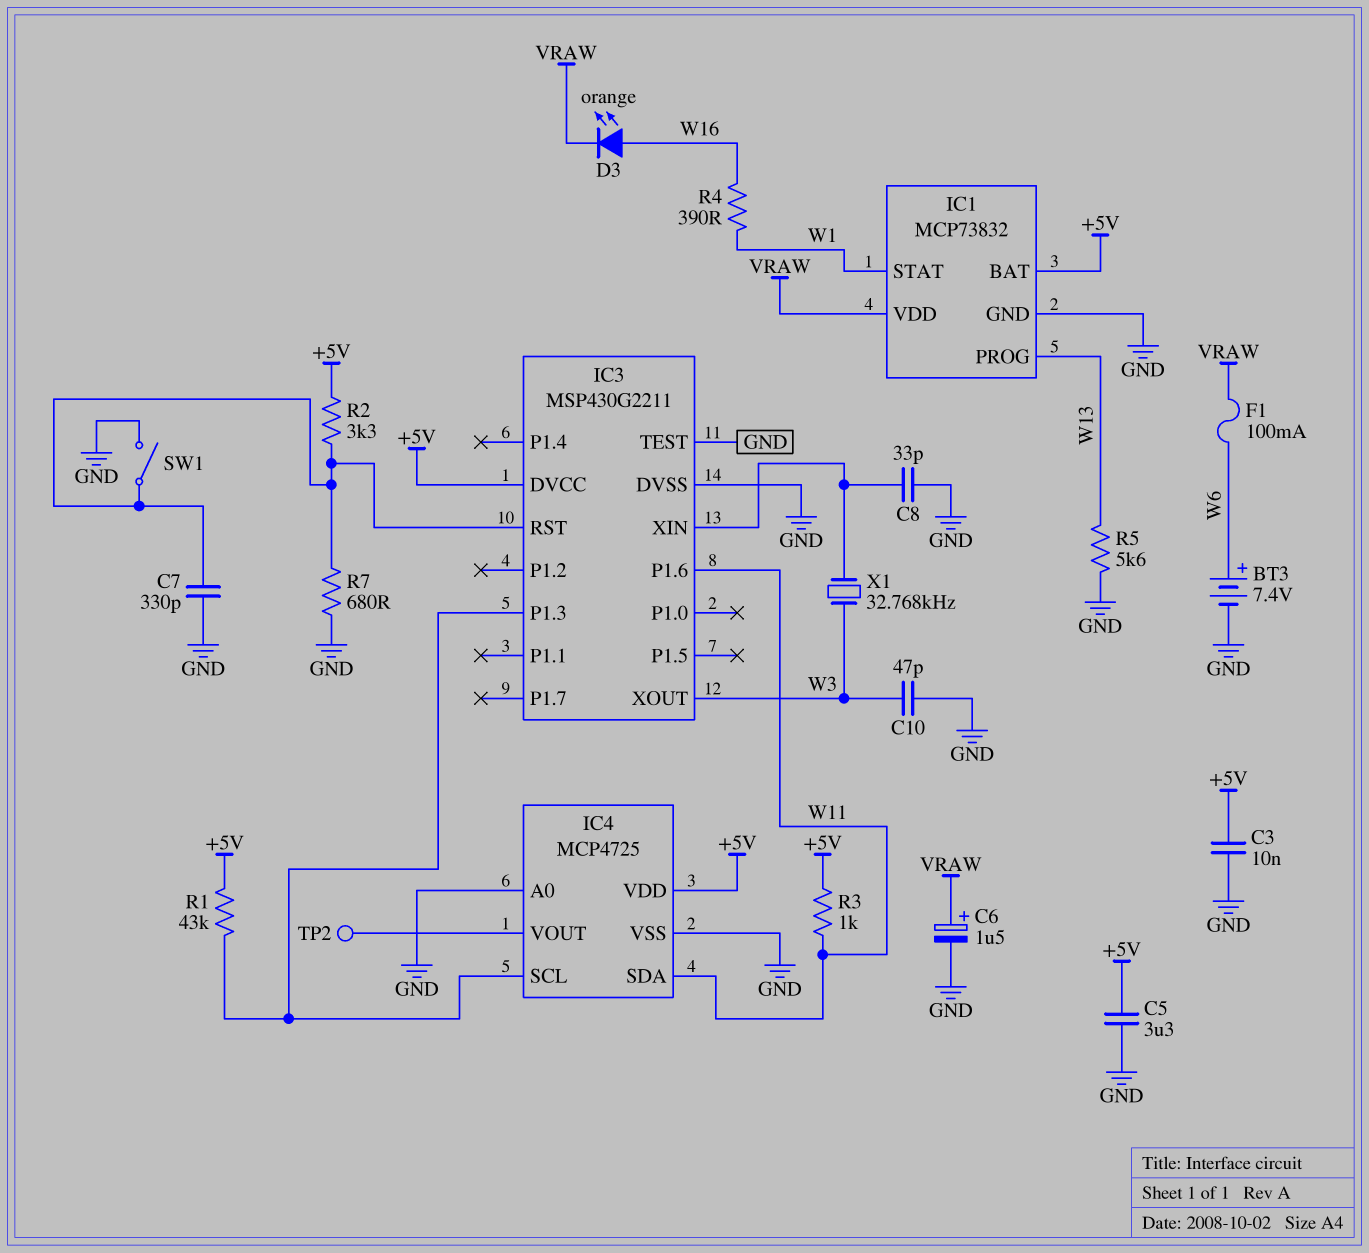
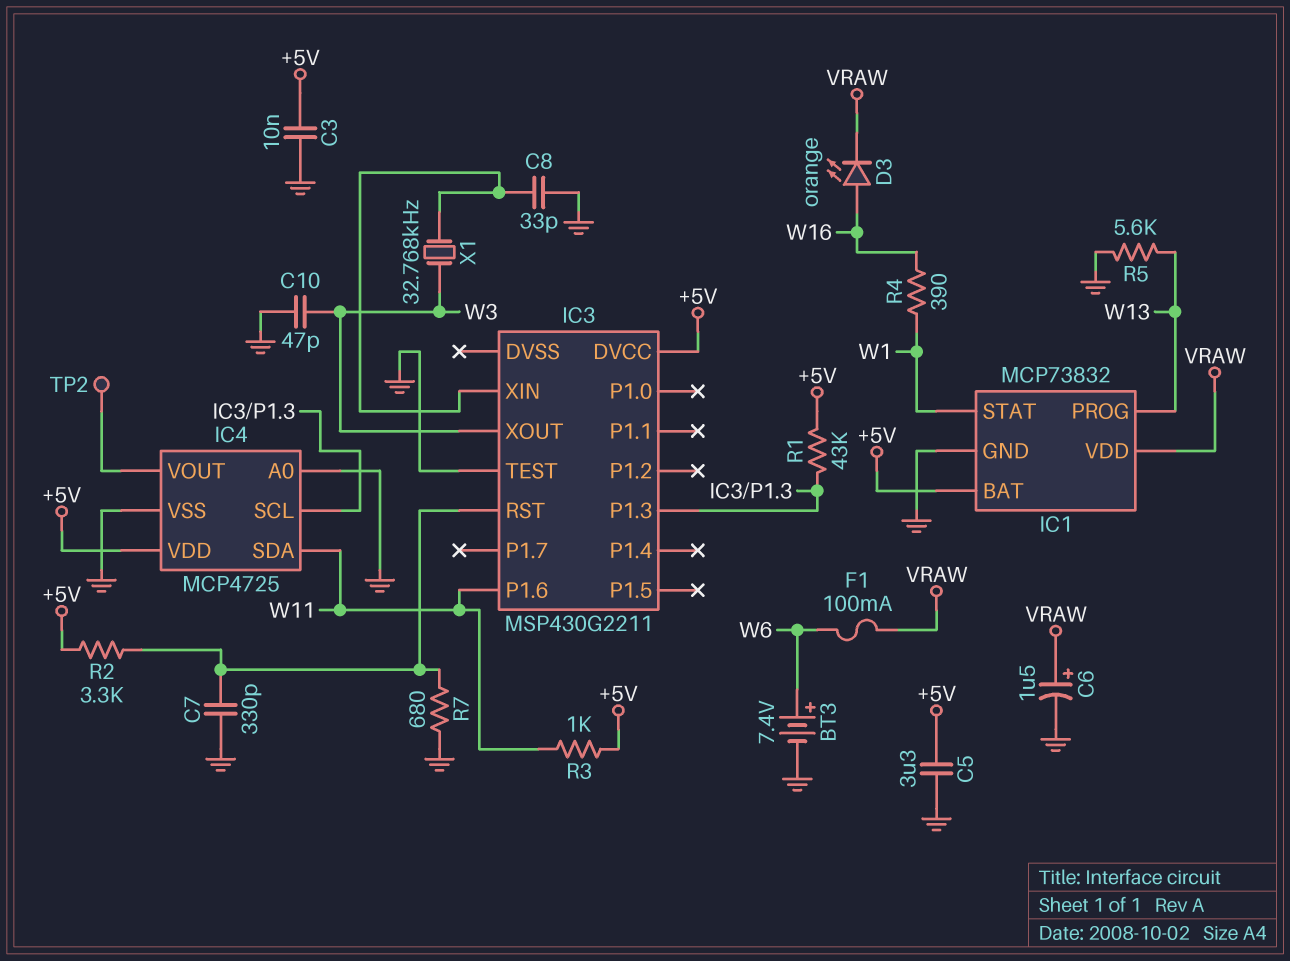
IC3 pin DVSS: GND -> none
SW1: switch (GND, IC3/RST) -> none

